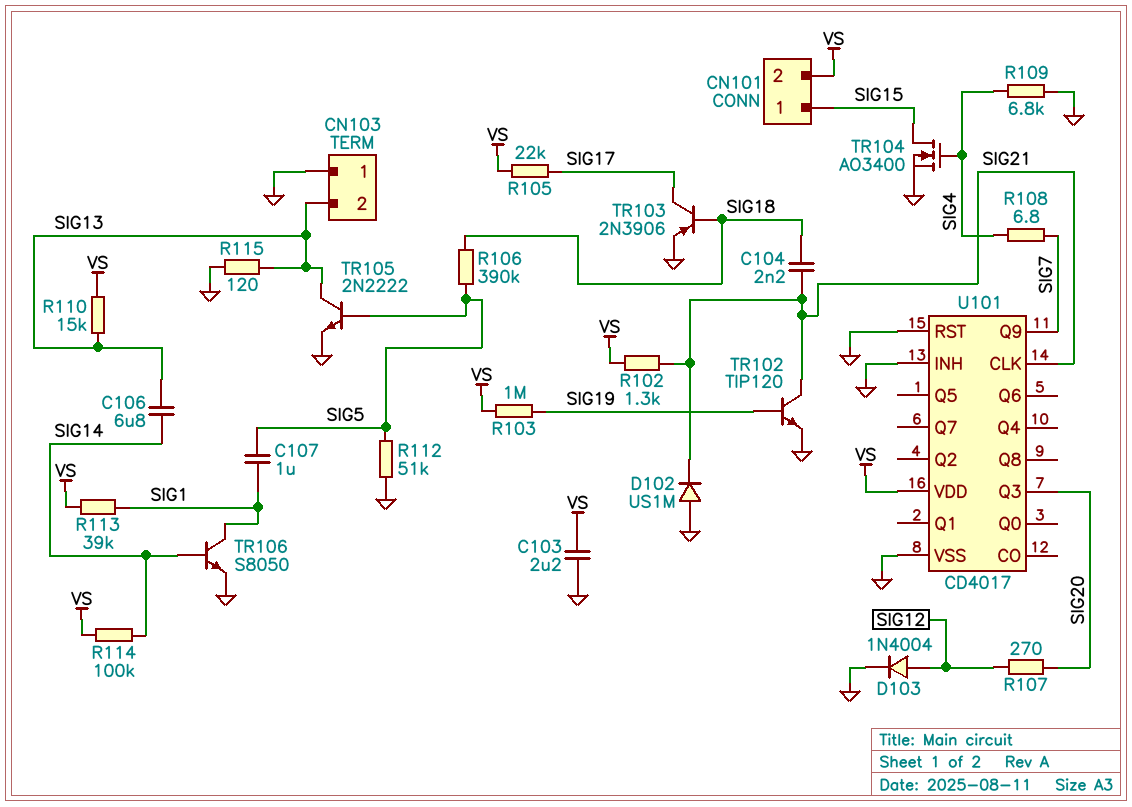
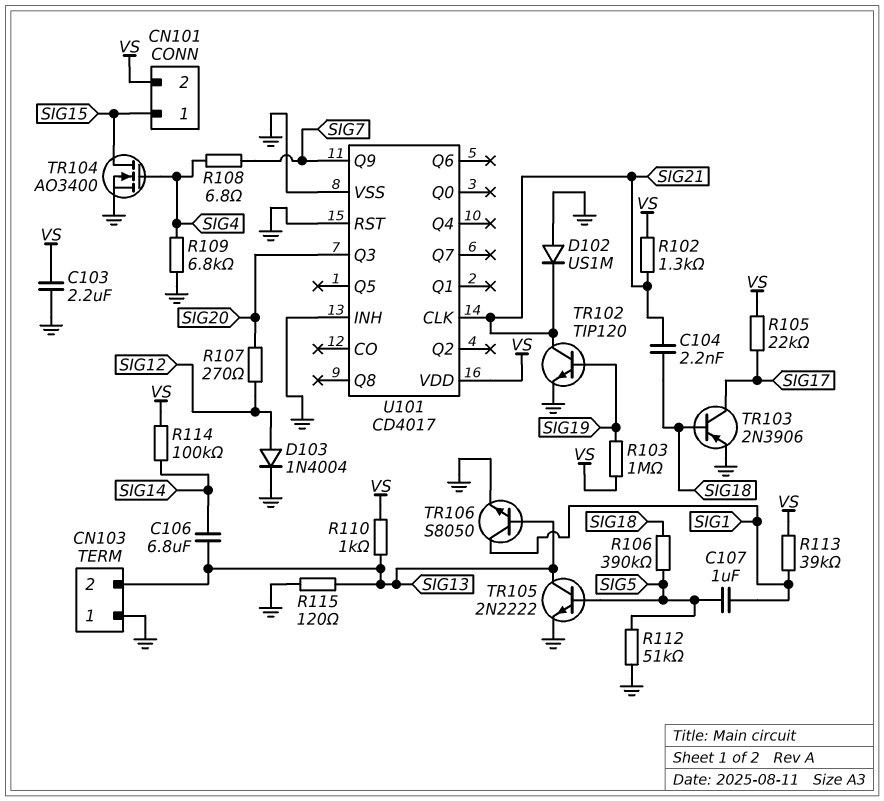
R110: 15k (SIG13, VS) -> 1k (SIG13, VS)
TR106: NPN S8050 (B SIG14, C SIG1, E GND) -> NPN S8050 (B SIG13, C SIG1, E GND)

